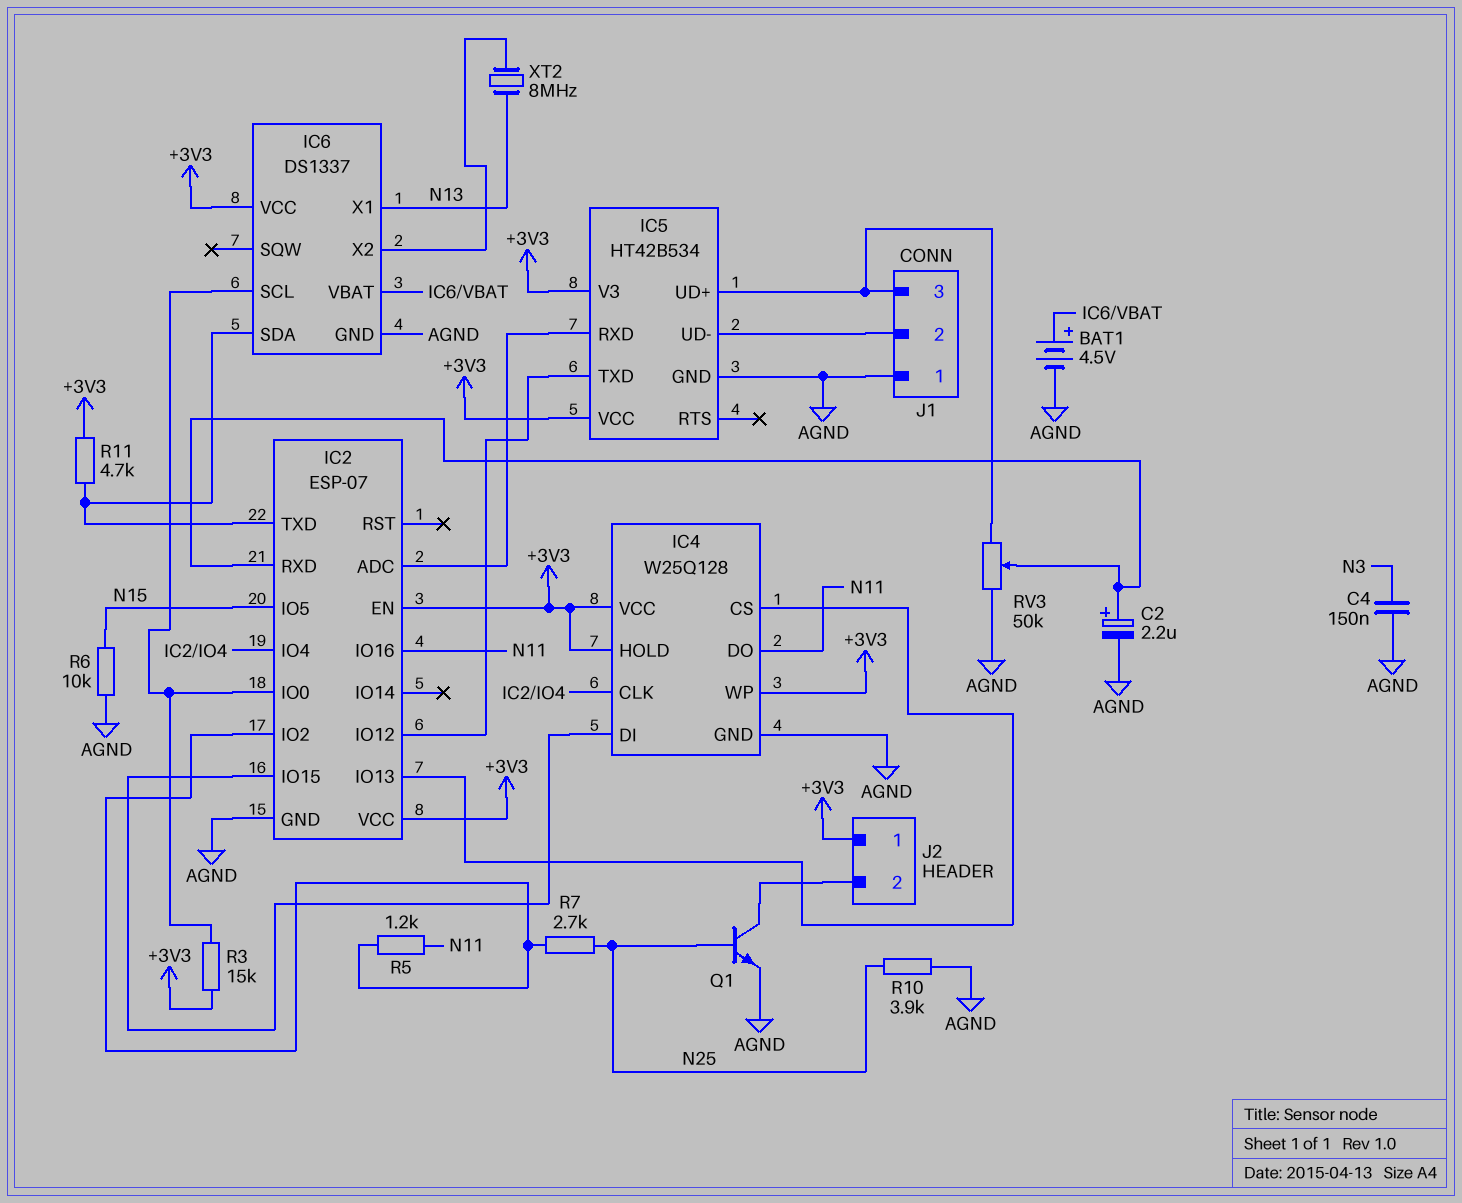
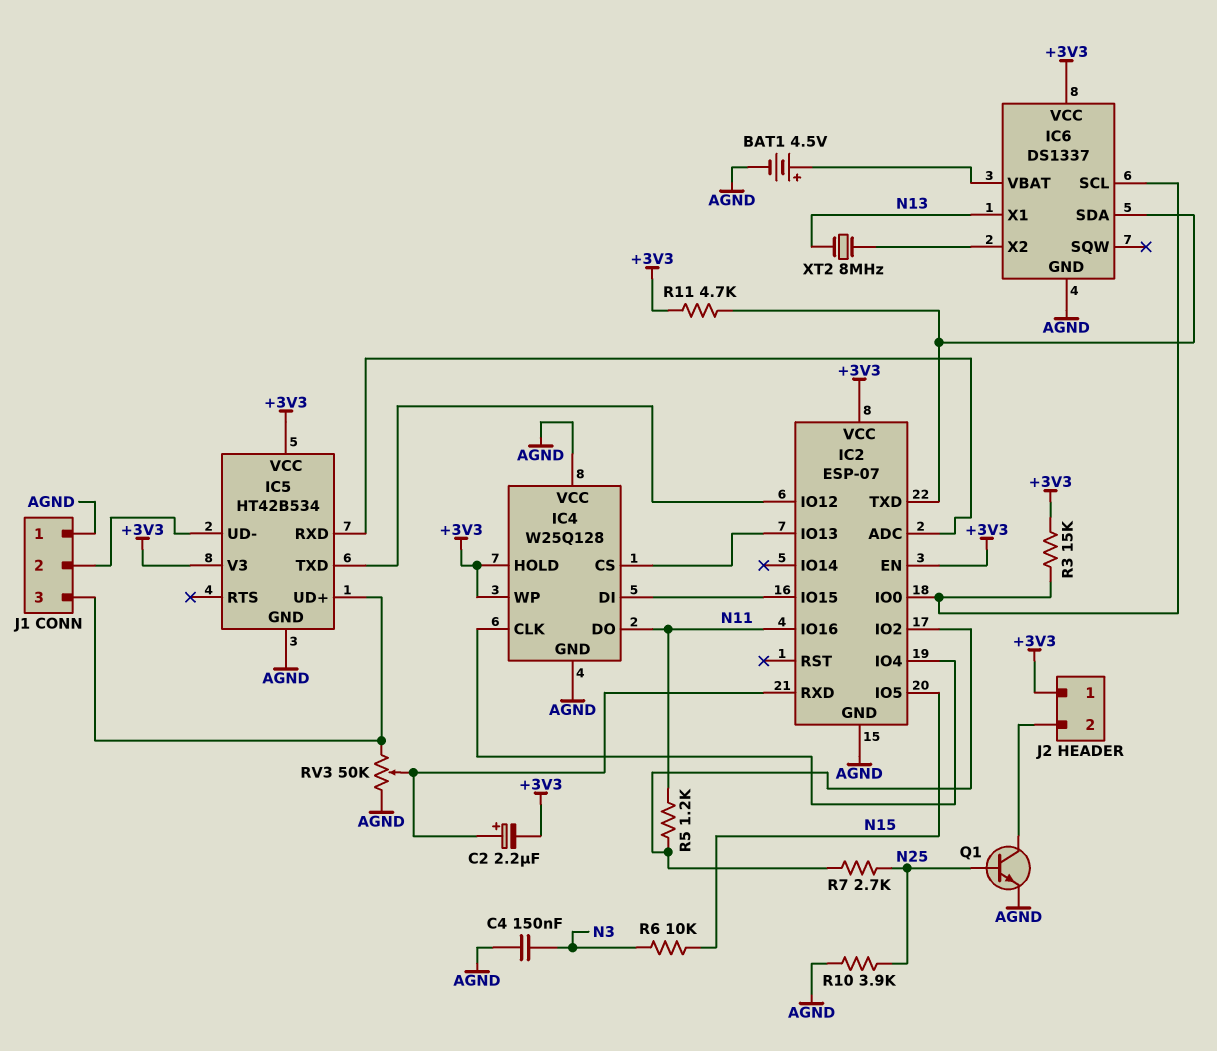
C2: 2.2uF (plus IC2/RXD, minus AGND) -> 2.2uF (plus IC2/RXD, minus +3V3)
IC4 pin VCC: +3V3 -> AGND
R6: 10k (AGND, N15) -> 10k (N3, N15)

